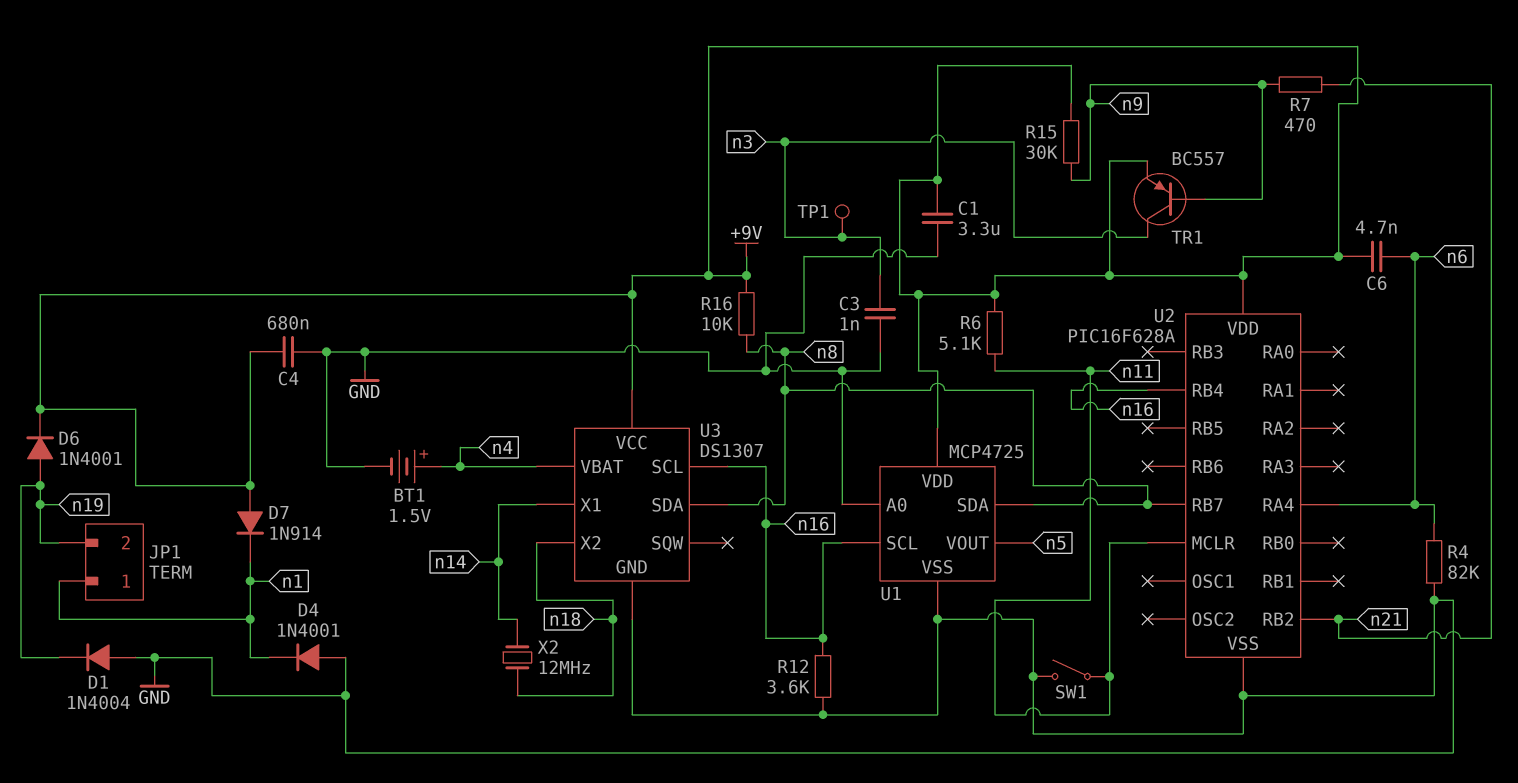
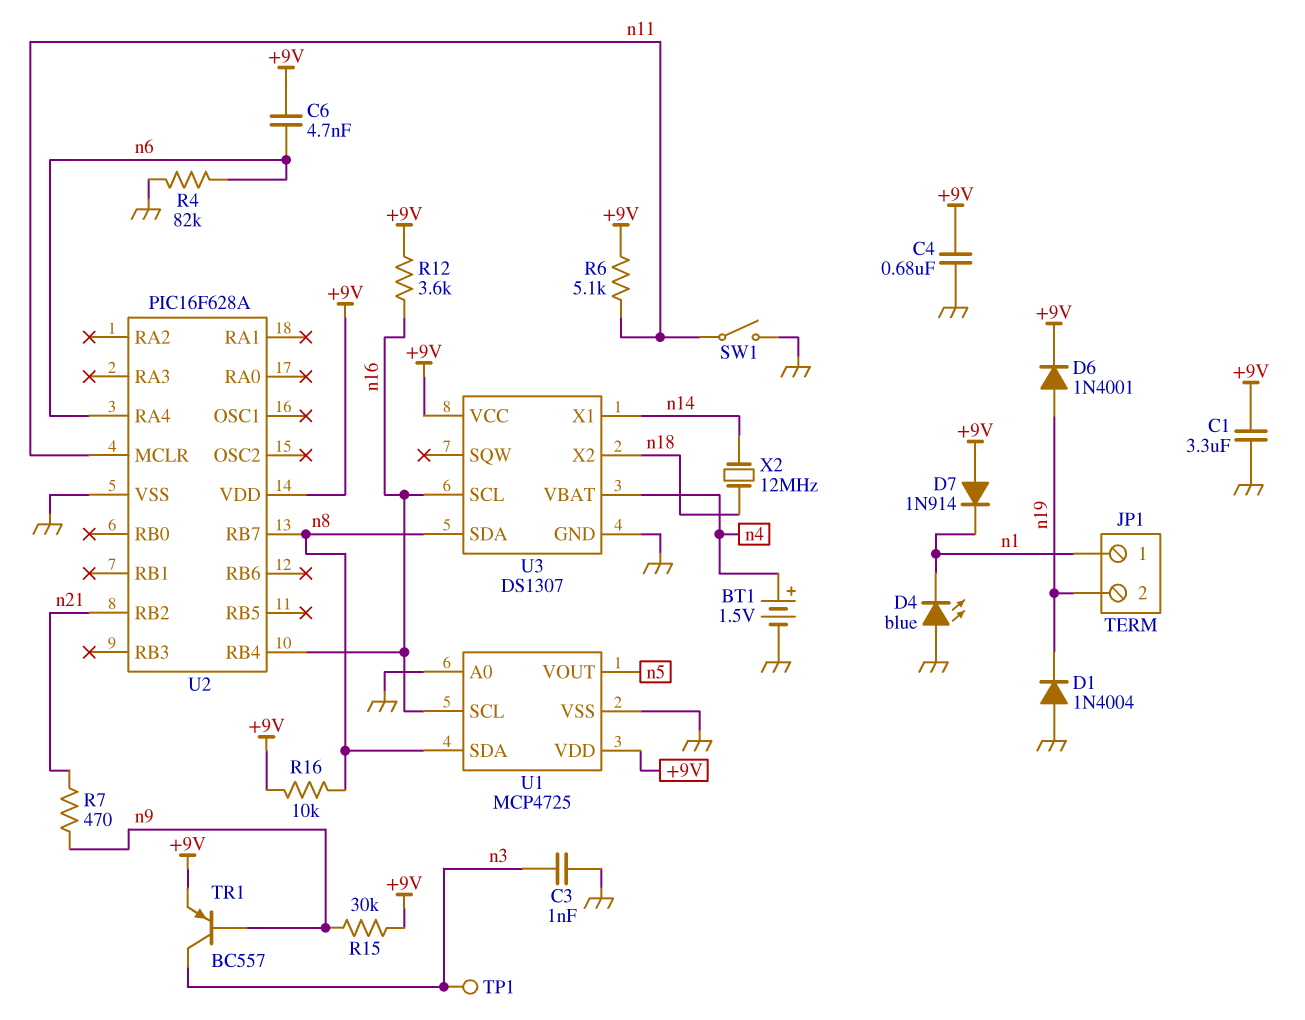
D4: diode 1N4001 (A GND, K n1) -> LED blue (A GND, K n1)
R12: 3.6k (GND, n16) -> 3.6k (+9V, n16)

